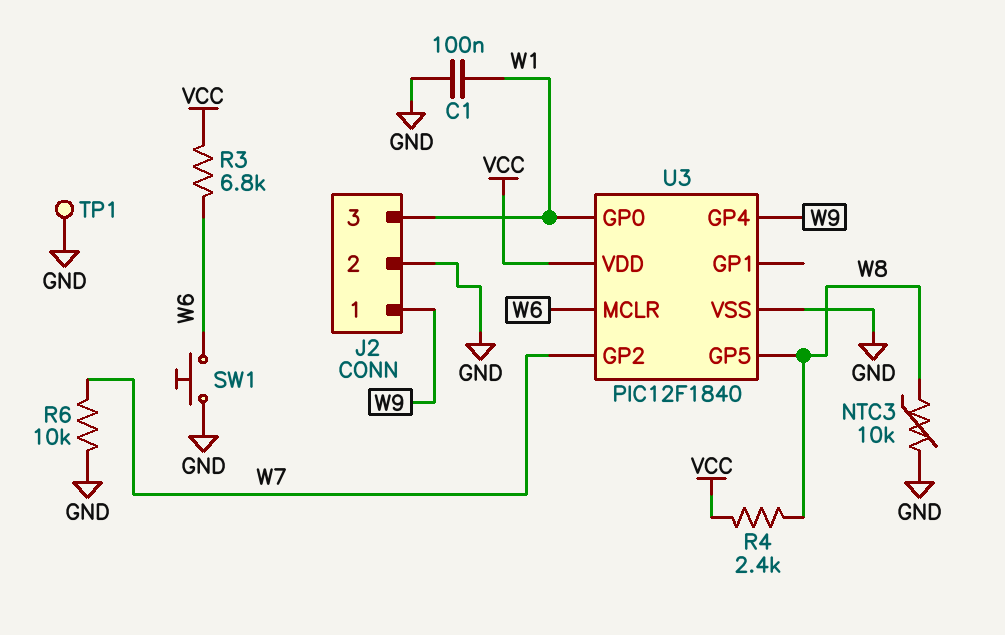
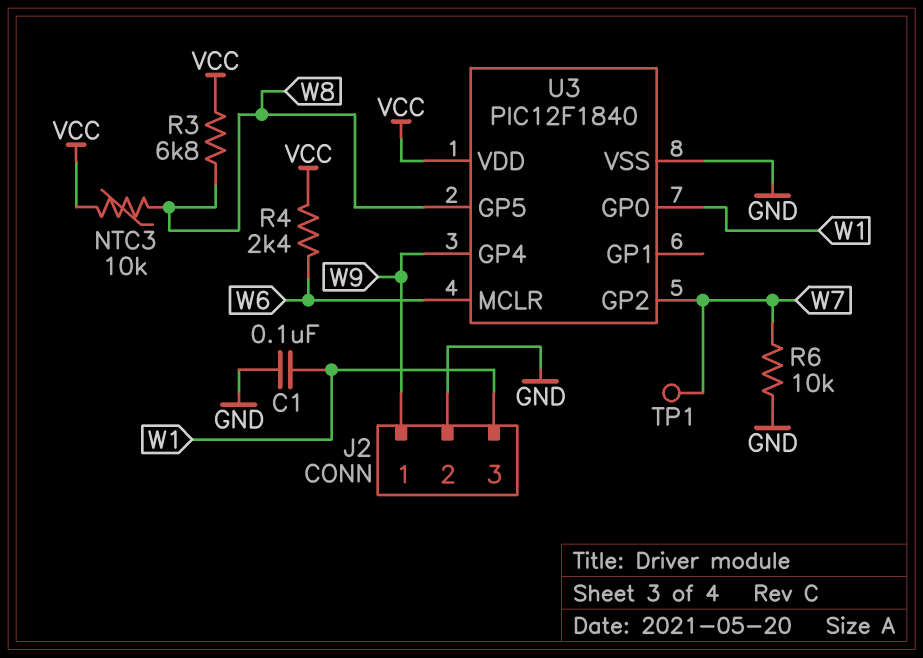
NTC3: 10k (GND, W8) -> 10k (VCC, W8)
R3: 6.8k (VCC, W6) -> 6.8k (VCC, W8)
R4: 2.4k (VCC, W8) -> 2.4k (VCC, W6)
SW1: button (GND, W6) -> none
TP1: test point (GND) -> test point (W7)

